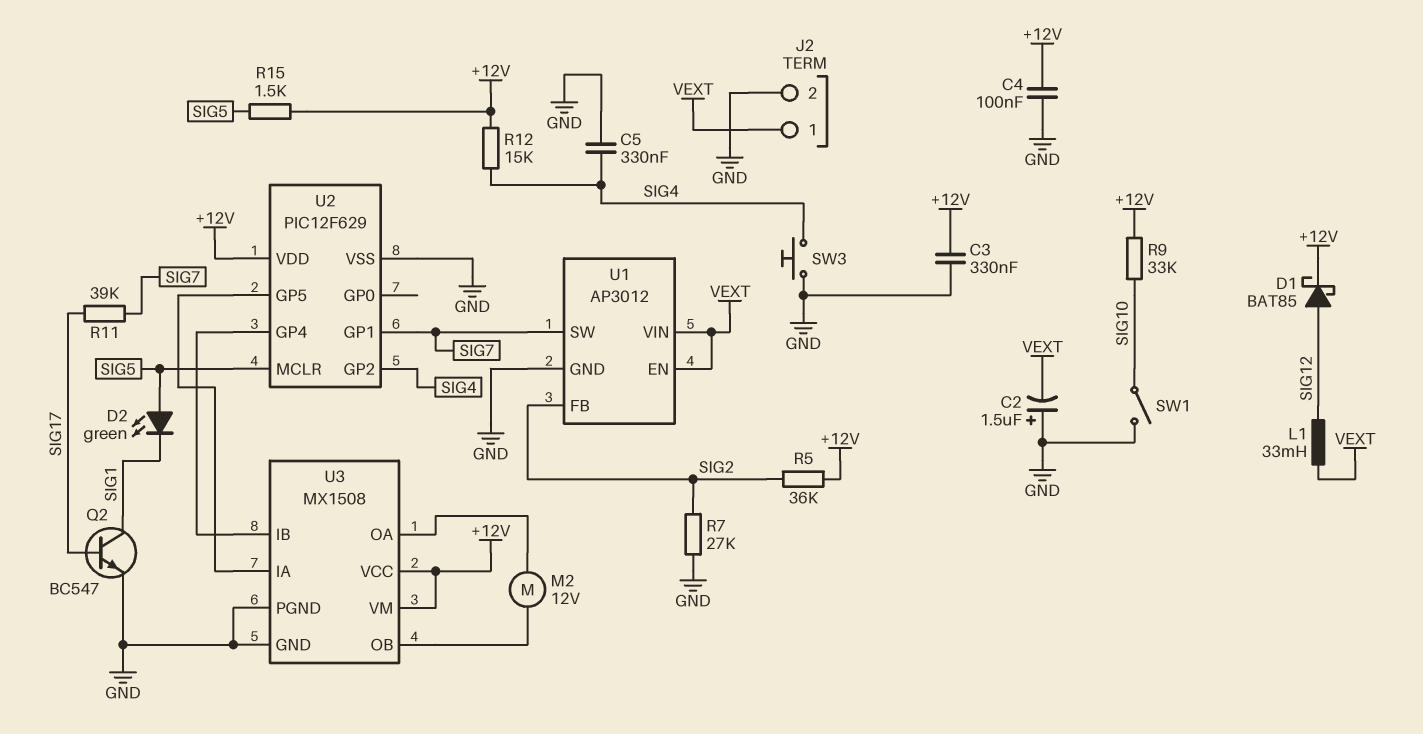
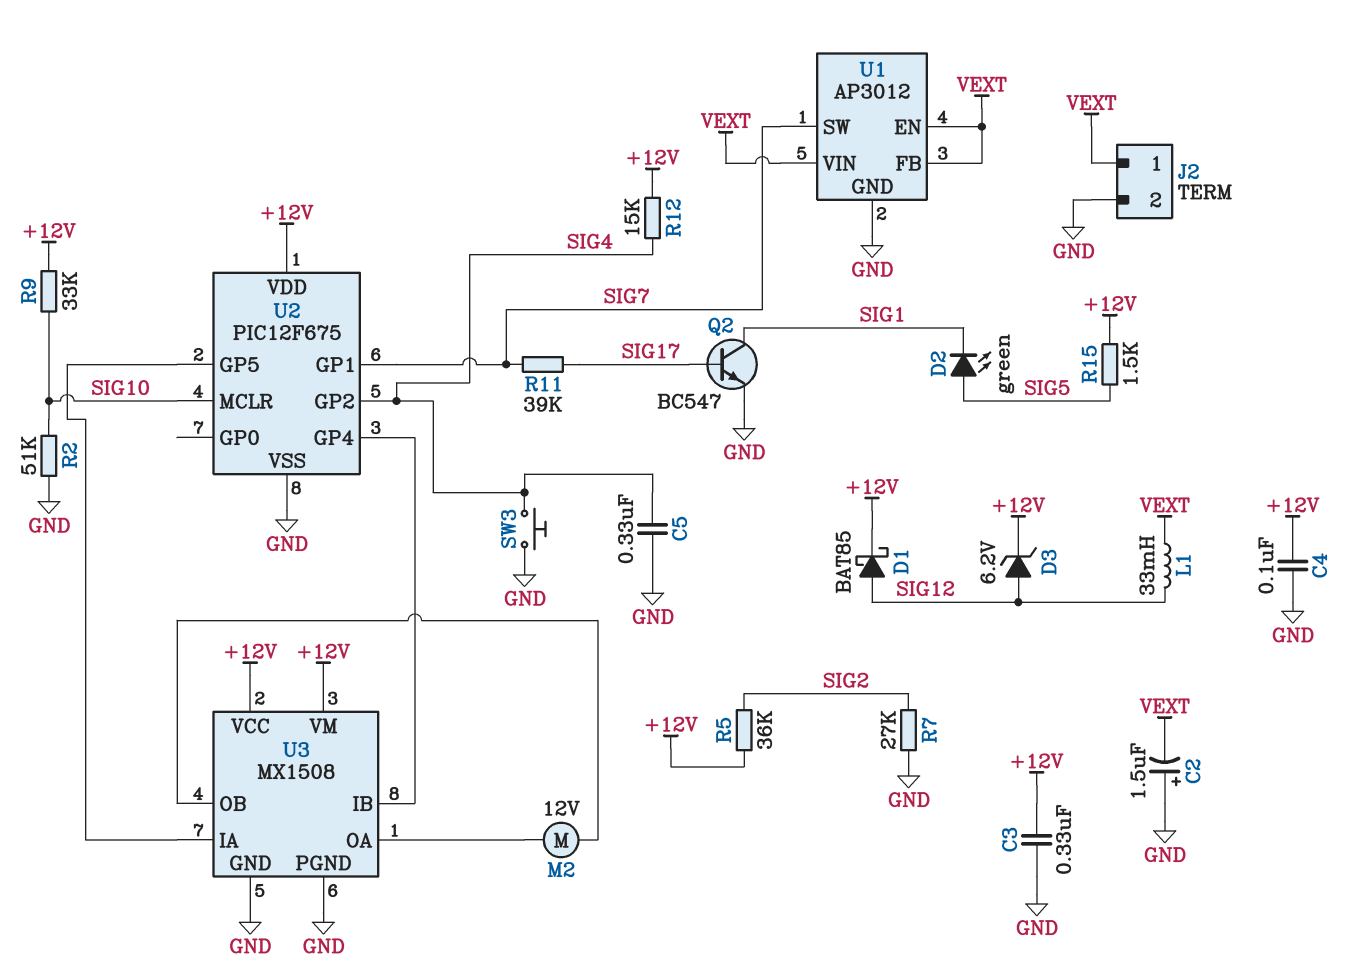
D3: none -> zener 6.2V (A SIG12, K +12V)
R2: none -> 51k (GND, SIG10)
SW1: switch (GND, SIG10) -> none
U1 pin FB: SIG2 -> VEXT
U2: PIC12F629 -> PIC12F675
U2 pin MCLR: SIG5 -> SIG10

